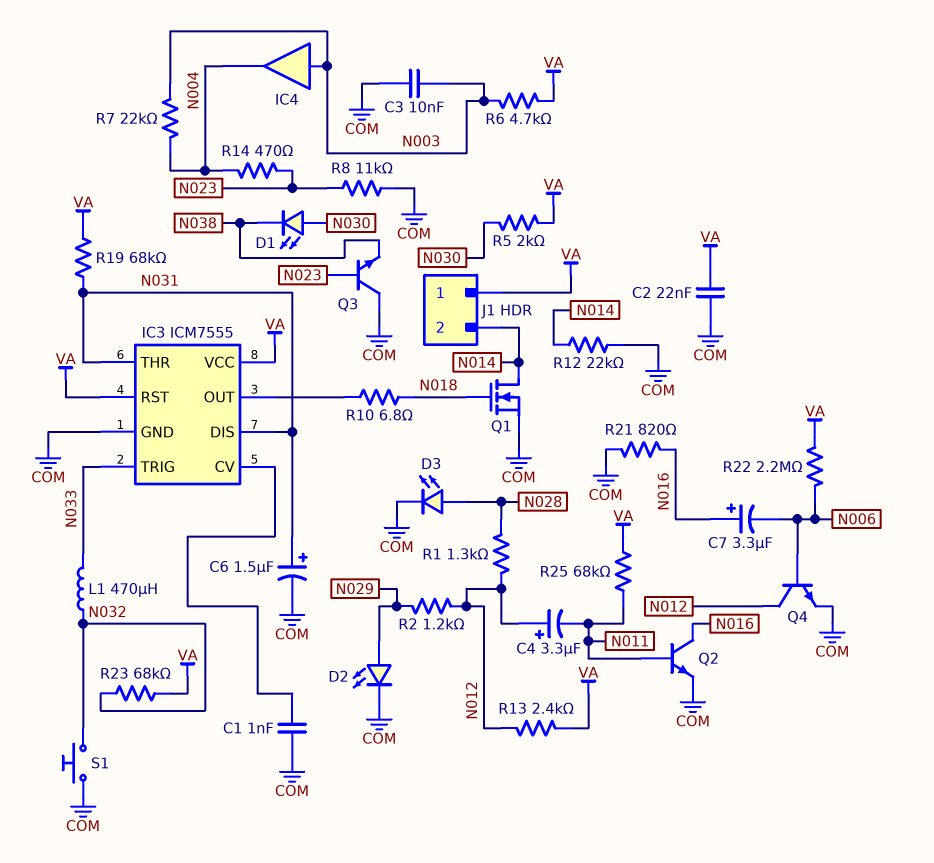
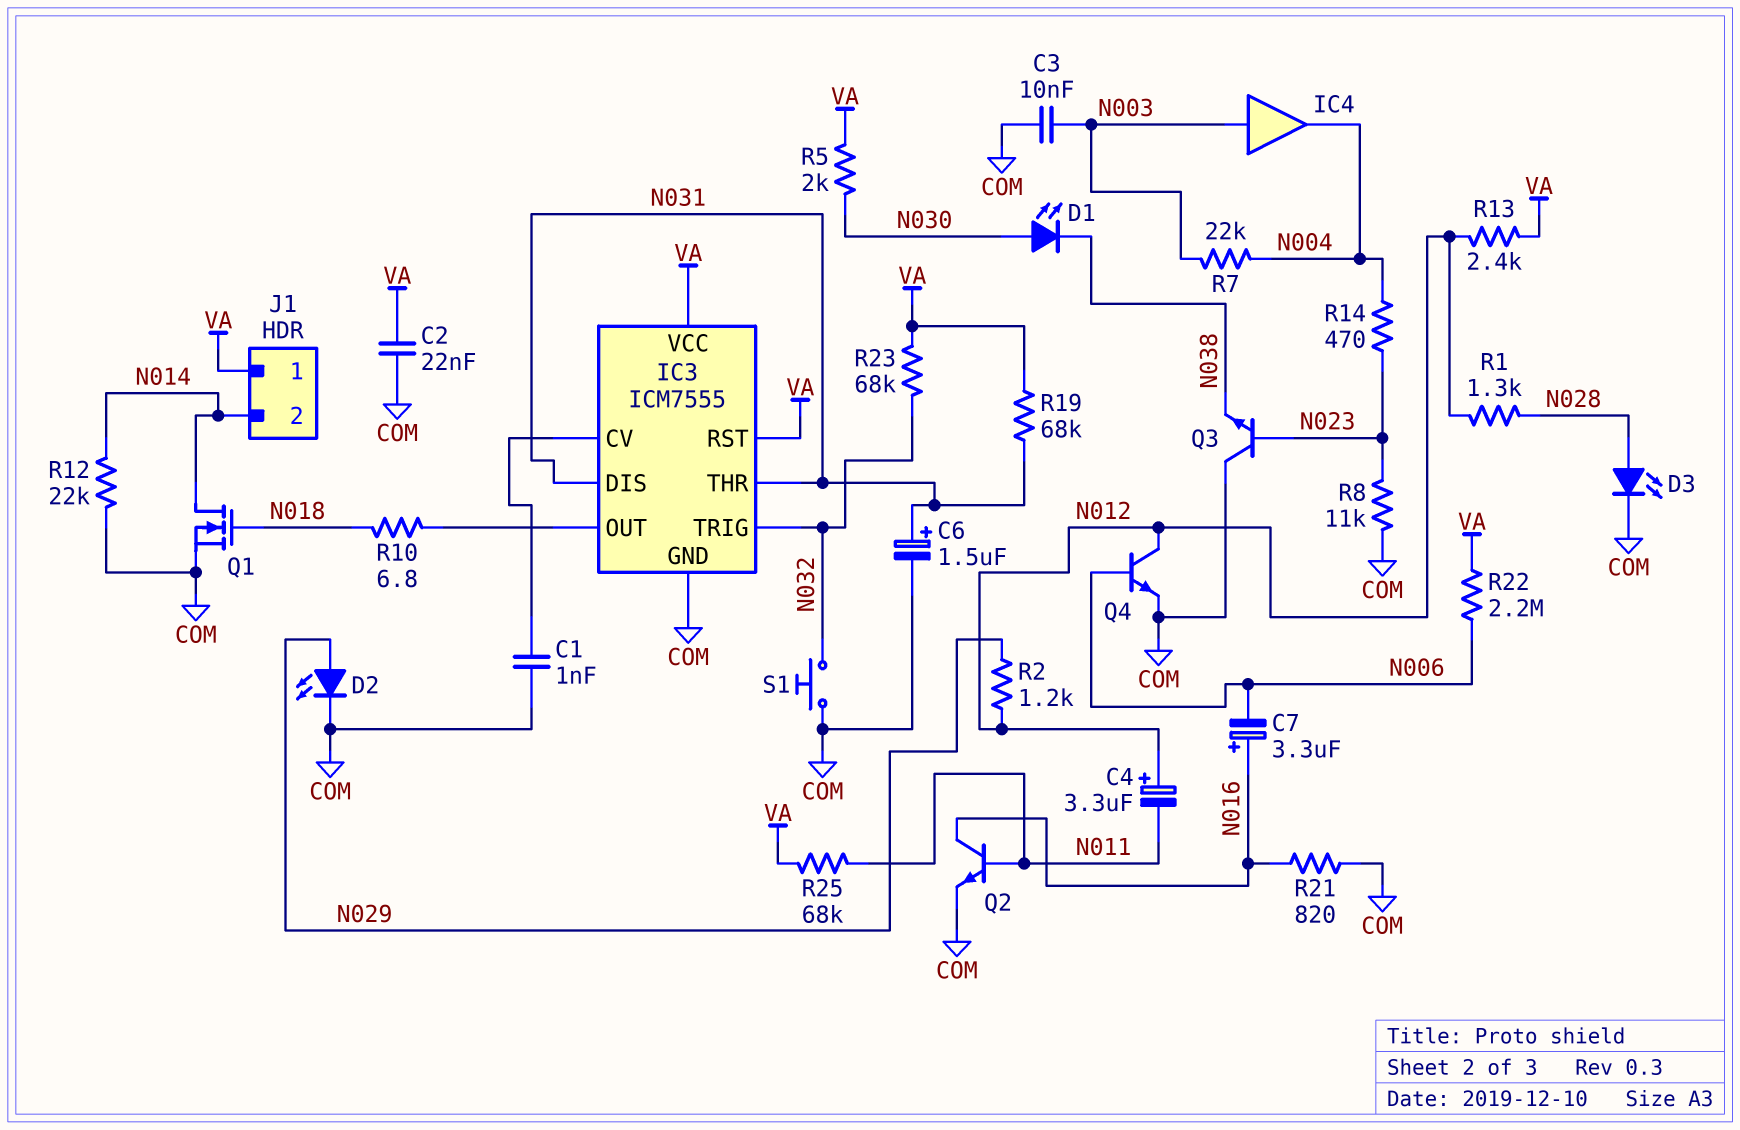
IC3 pin TRIG: N033 -> N032
L1: 470uH (N032, N033) -> none
R6: 4.7k (N003, VA) -> none

